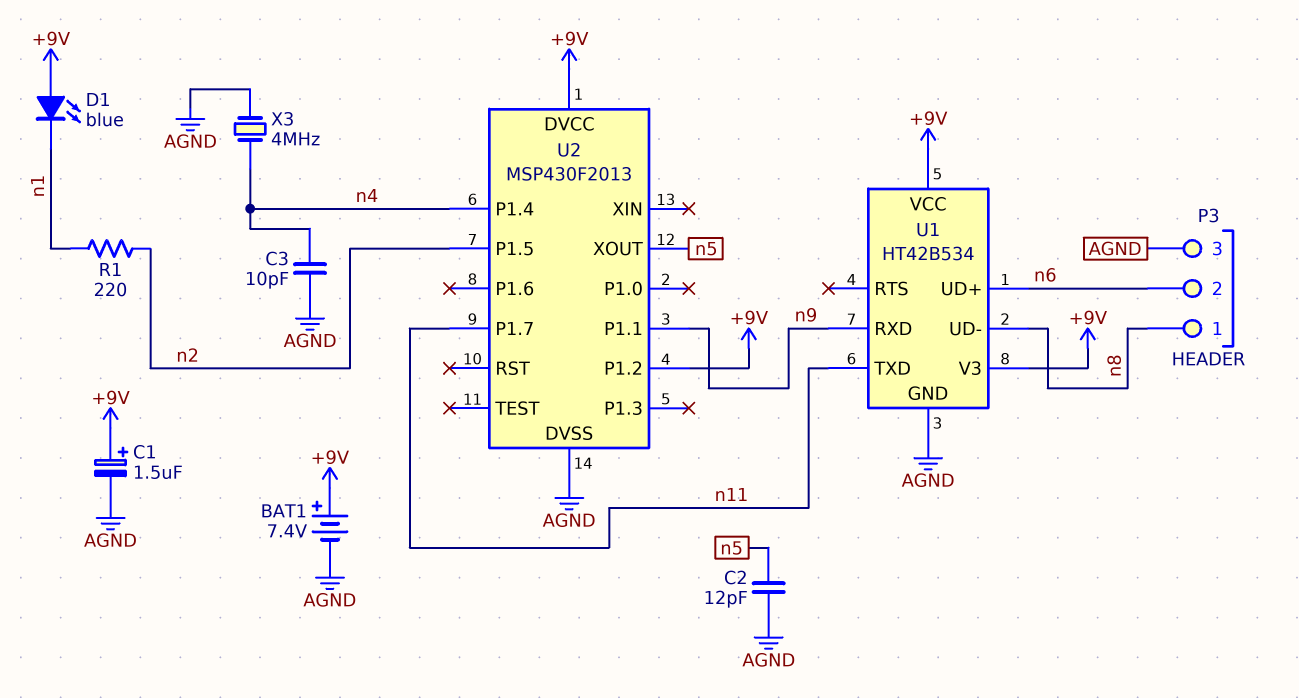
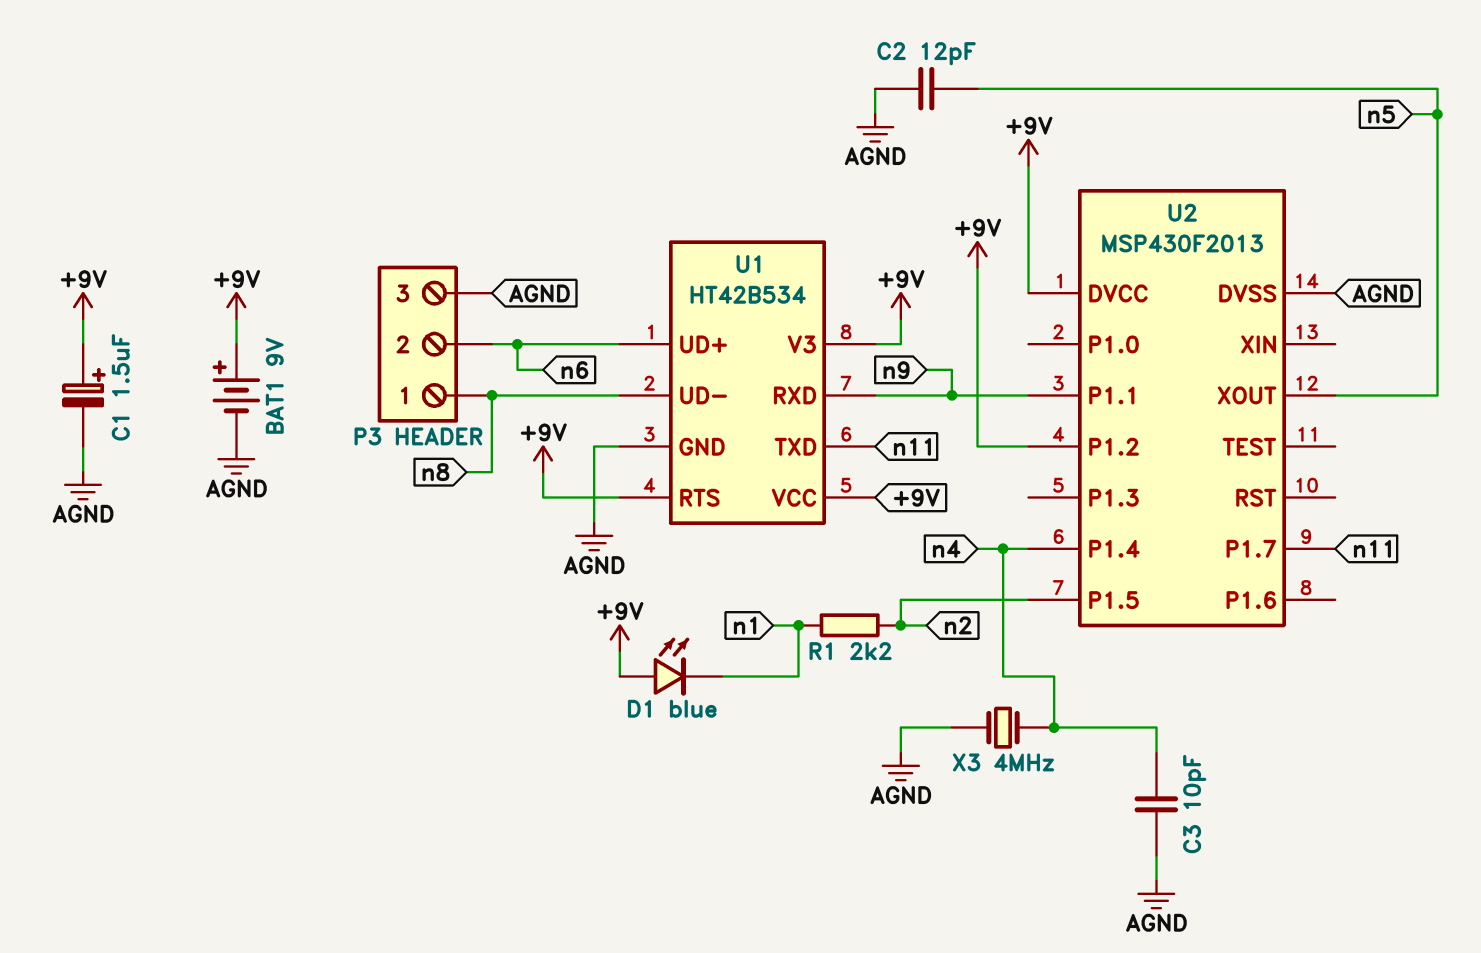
BAT1: 7.4V (plus +9V, minus AGND) -> 9V (plus +9V, minus AGND)
R1: 220 (n1, n2) -> 2.2k (n1, n2)
U1 pin RTS: none -> +9V

